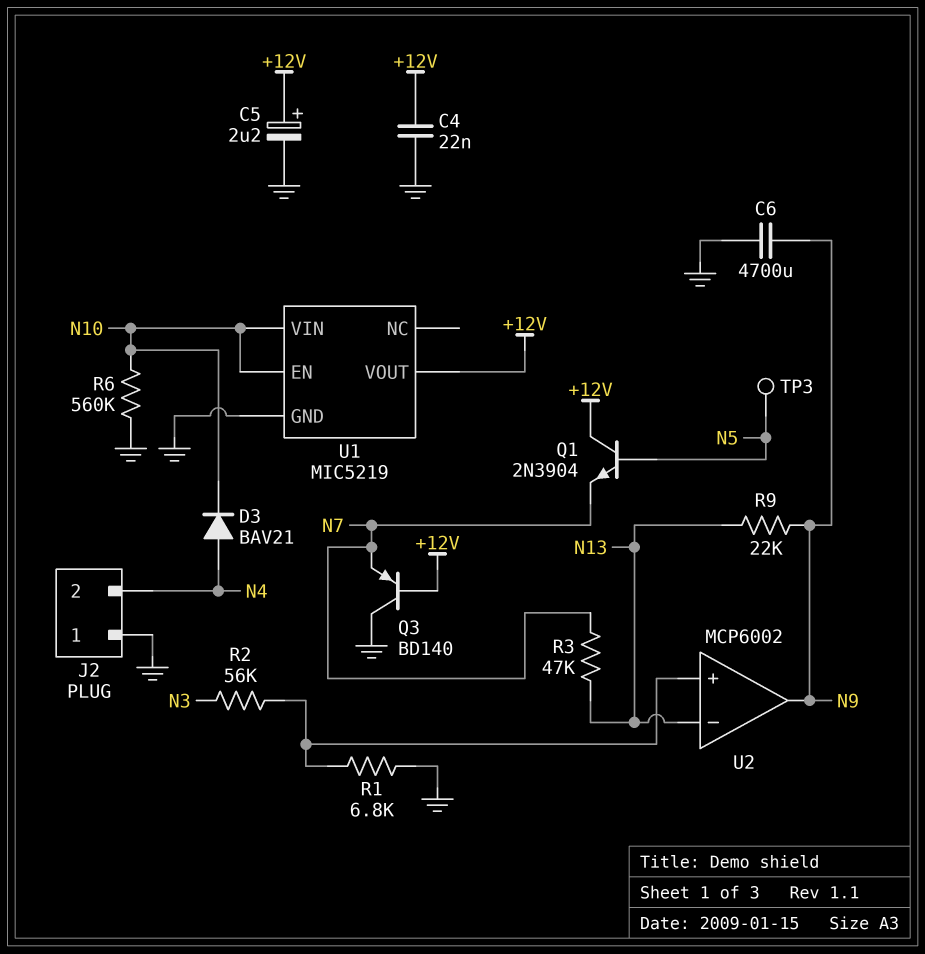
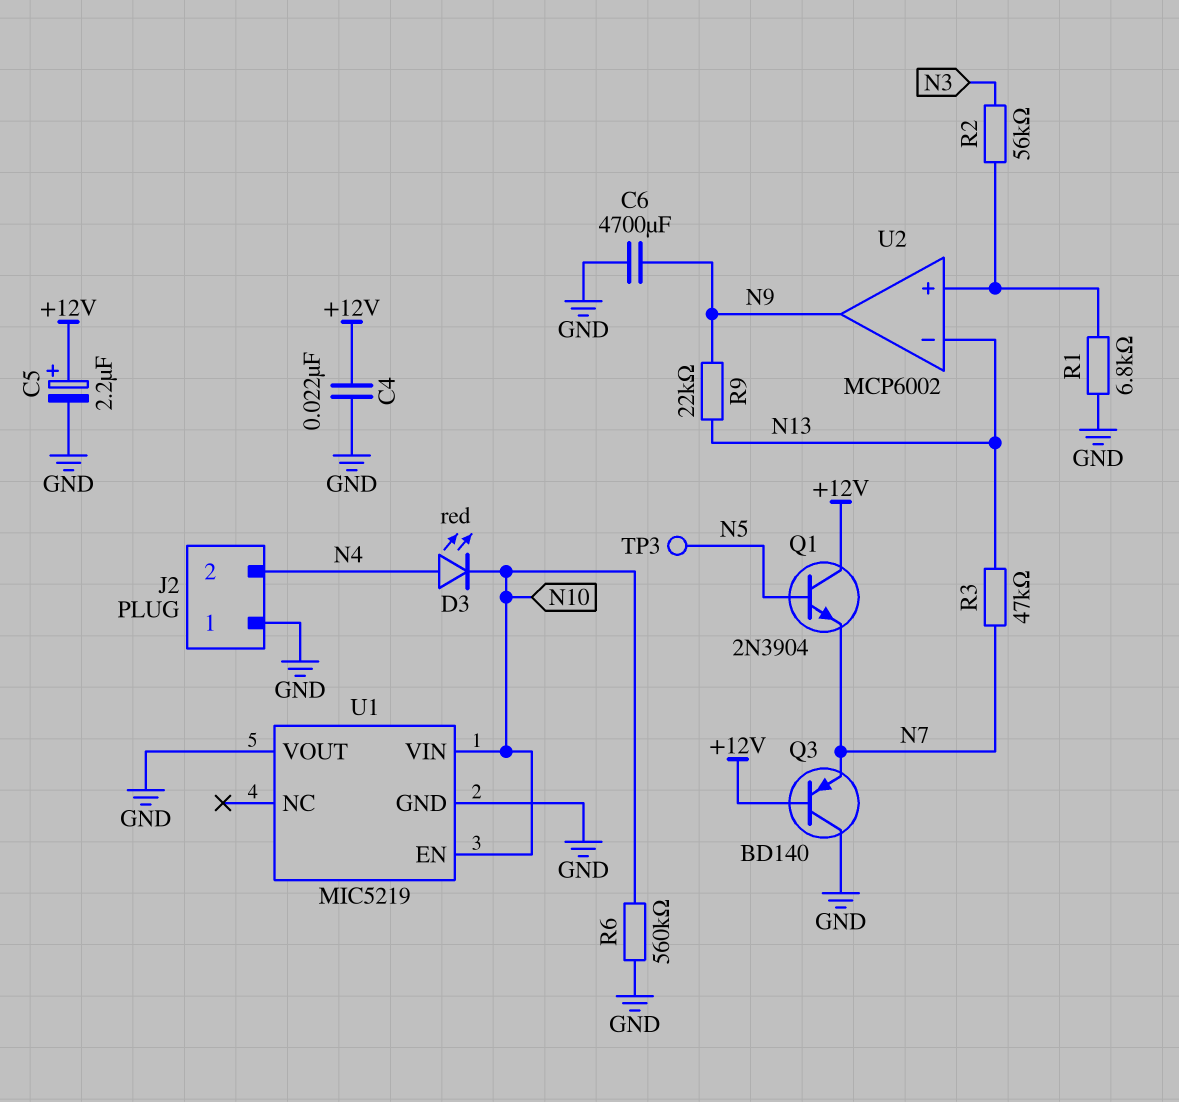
D3: diode BAV21 (A N4, K N10) -> LED red (A N4, K N10)
U1 pin VOUT: +12V -> GND

